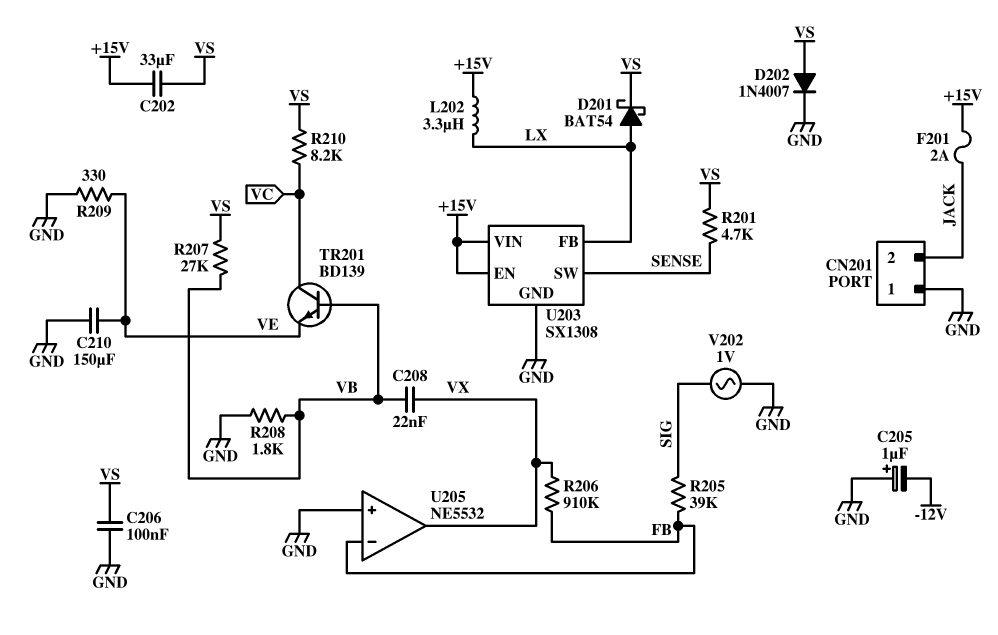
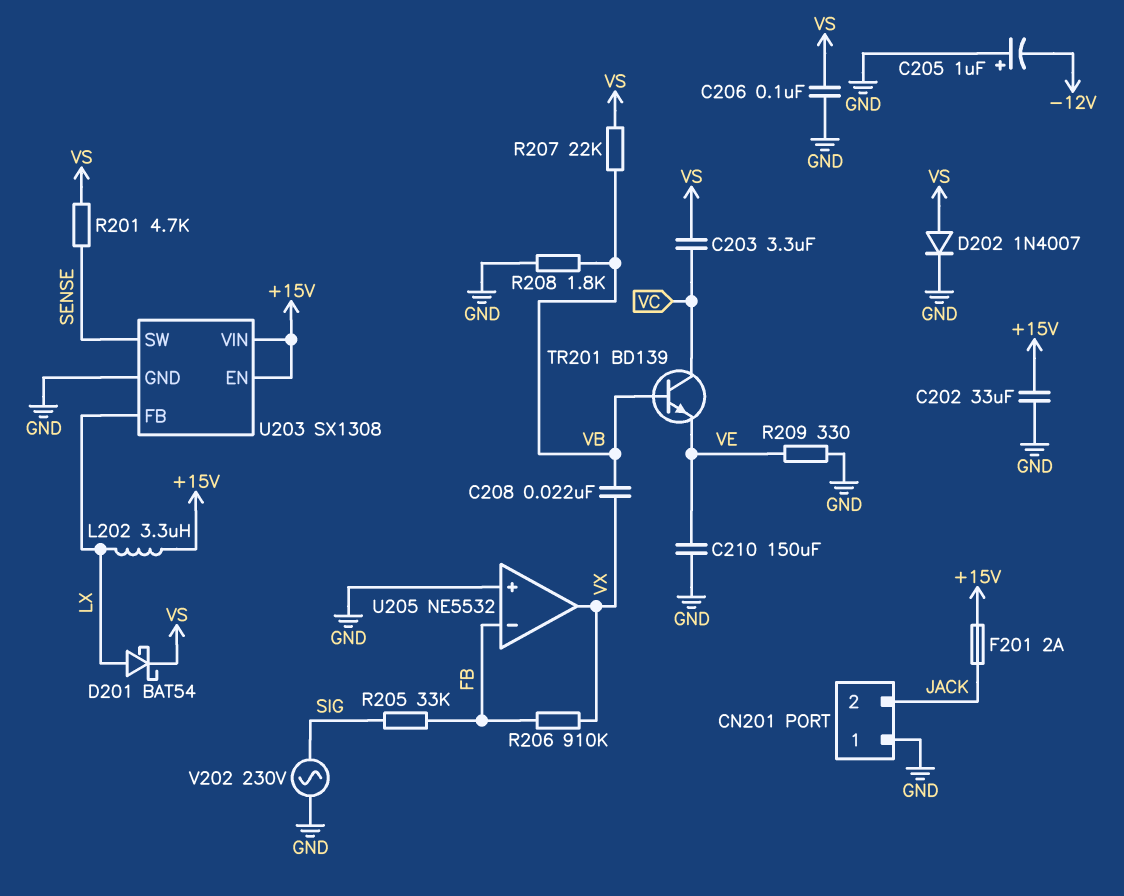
C202: 33uF (+15V, VS) -> 33uF (+15V, GND)
C203: none -> 3.3uF (VC, VS)
R205: 39k (FB, SIG) -> 33k (FB, SIG)
R207: 27k (VB, VS) -> 22k (VB, VS)
R210: 8.2k (VC, VS) -> none
V202: AC 1V (GND, SIG) -> AC 230V (GND, SIG)

